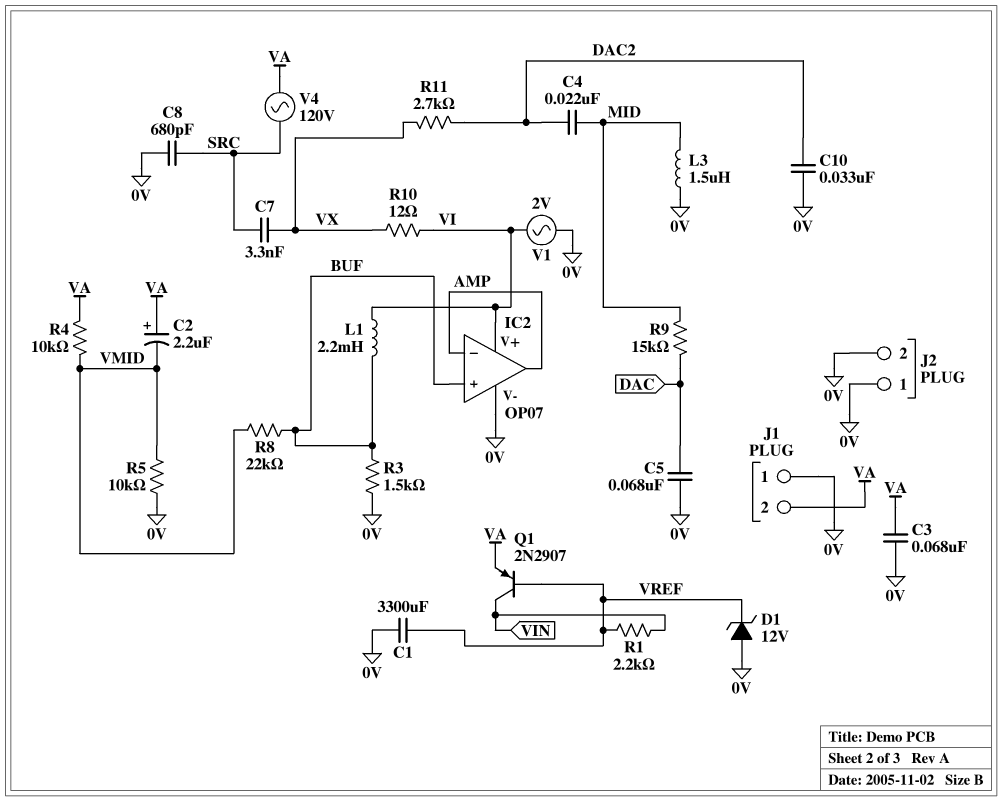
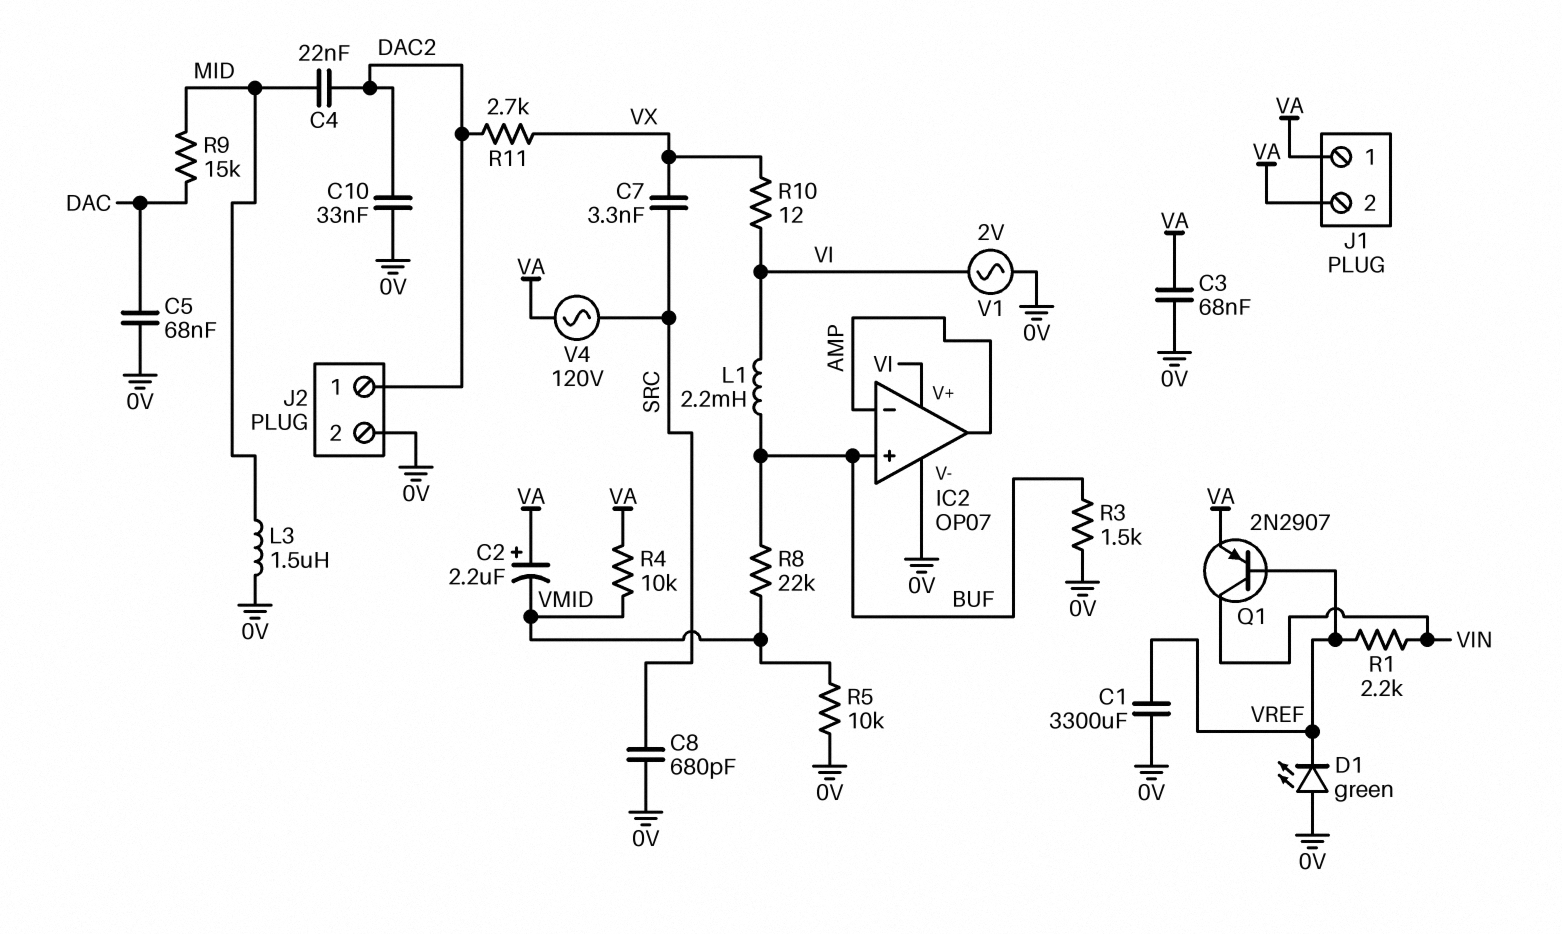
D1: zener 12V (A 0V, K VREF) -> LED green (A 0V, K VREF)
J1 pin 1: 0V -> VA
J2 pin 1: 0V -> DAC2

